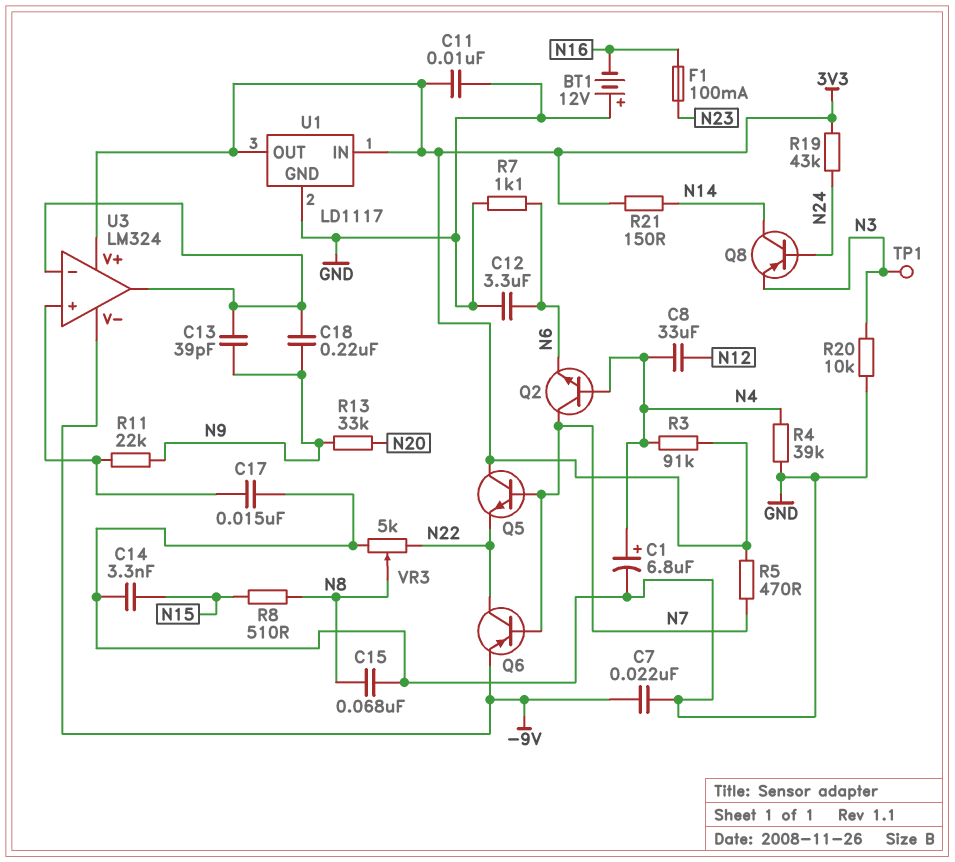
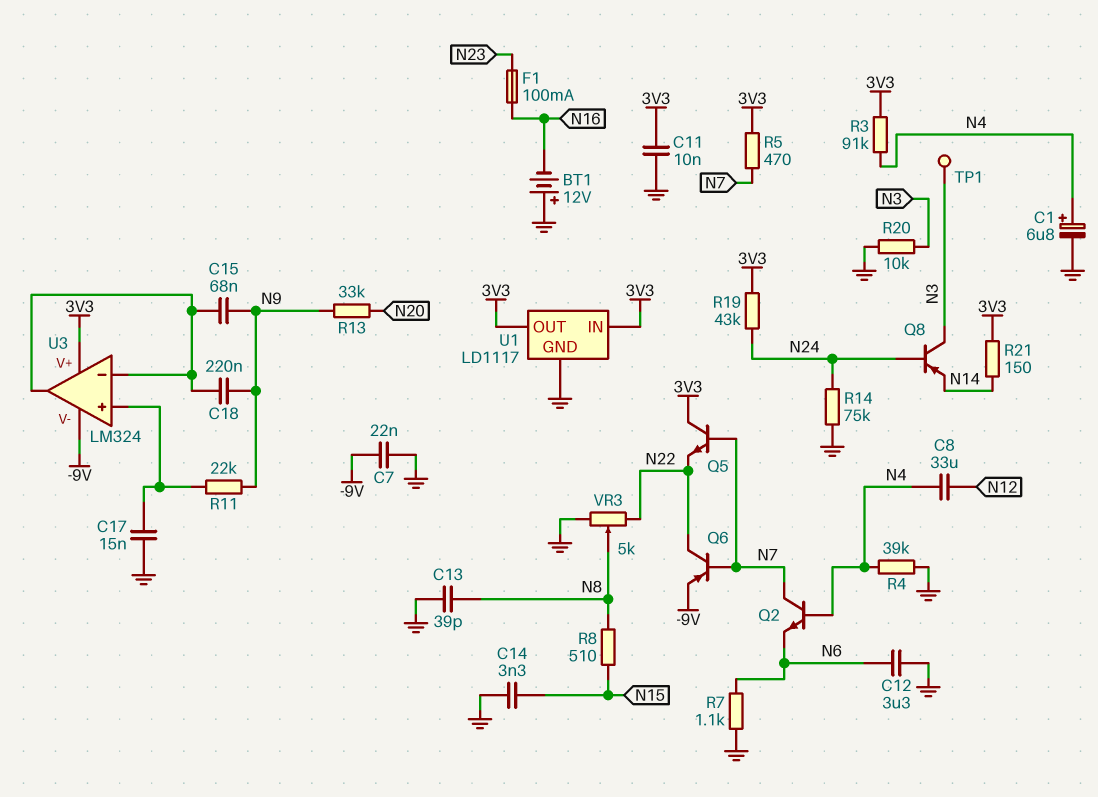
C13: 39pF (N9, U3/in-) -> 39pF (GND, N8)
C15: 68nF (GND, N8) -> 68nF (N9, U3/in-)
Q8: PNP (B N24, C N14, E N3) -> PNP (B N24, C N3, E N14)
R14: none -> 75k (GND, N24)

